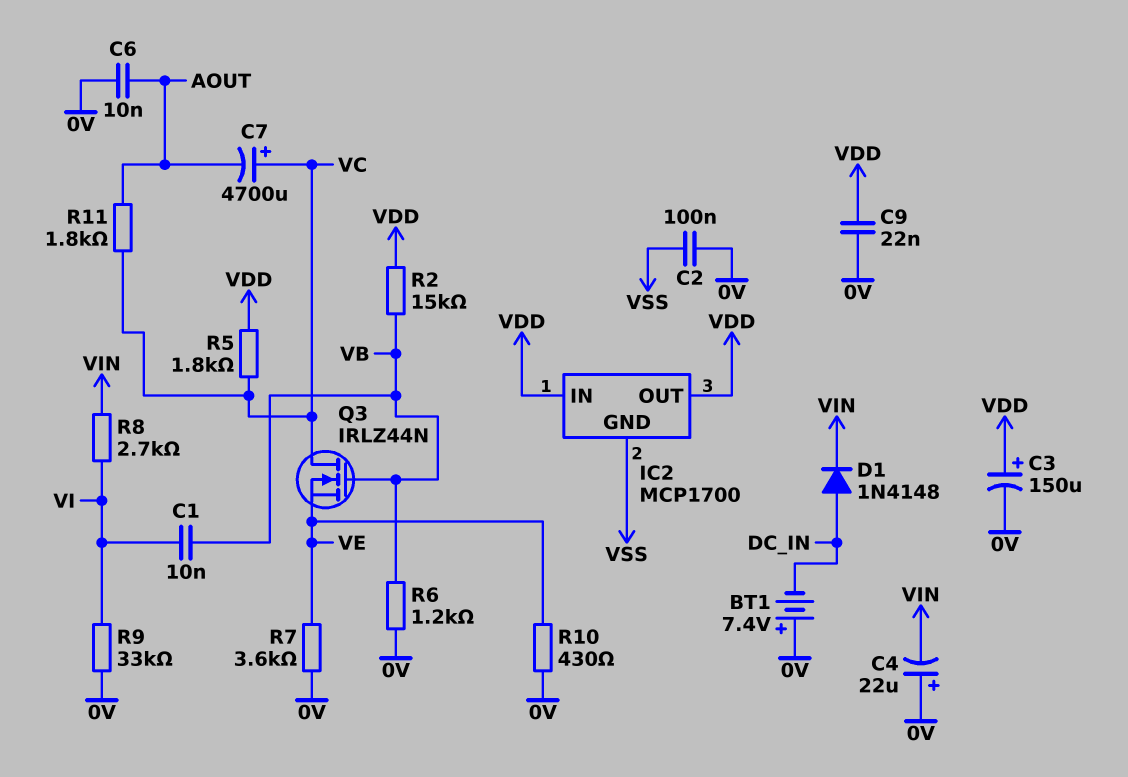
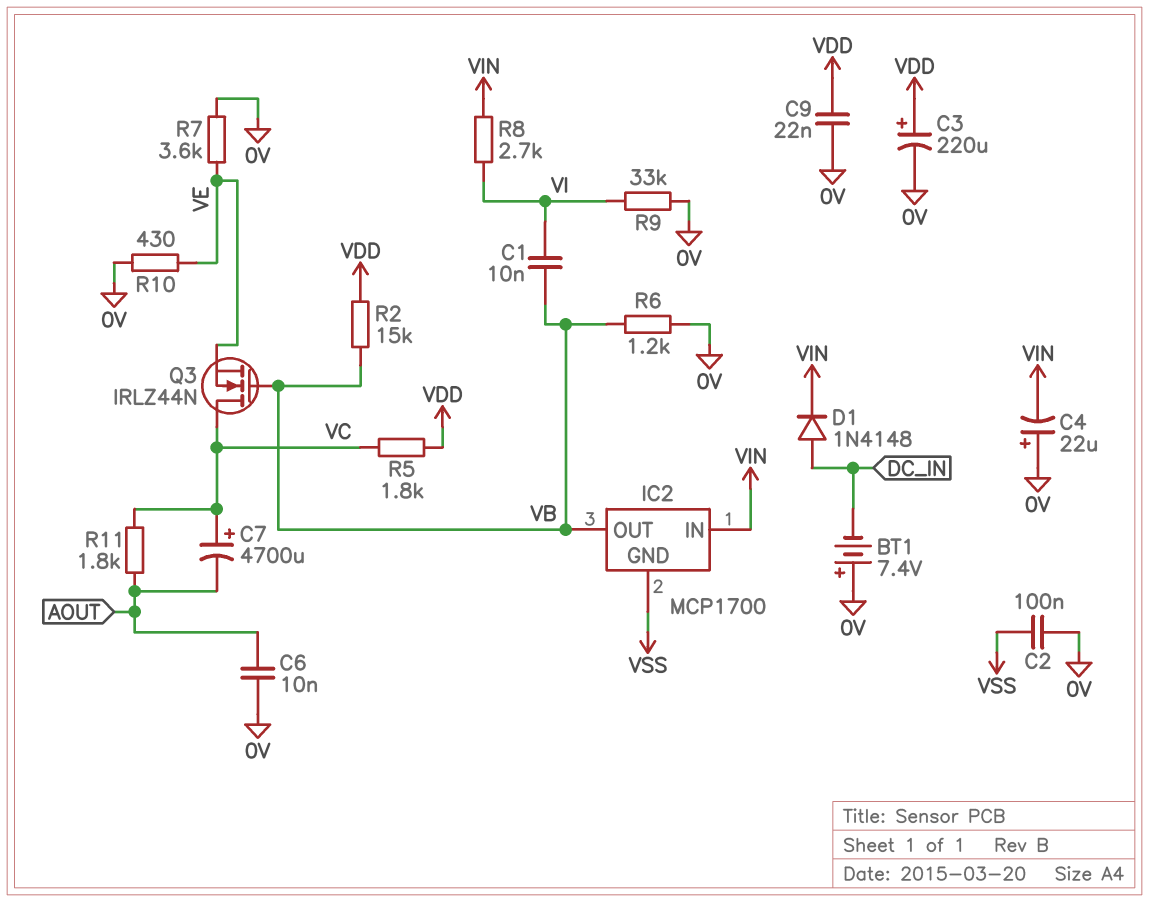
C3: 150uF (plus VDD, minus 0V) -> 220uF (plus VDD, minus 0V)
IC2 pin IN: VDD -> VIN
IC2 pin OUT: VDD -> VB

